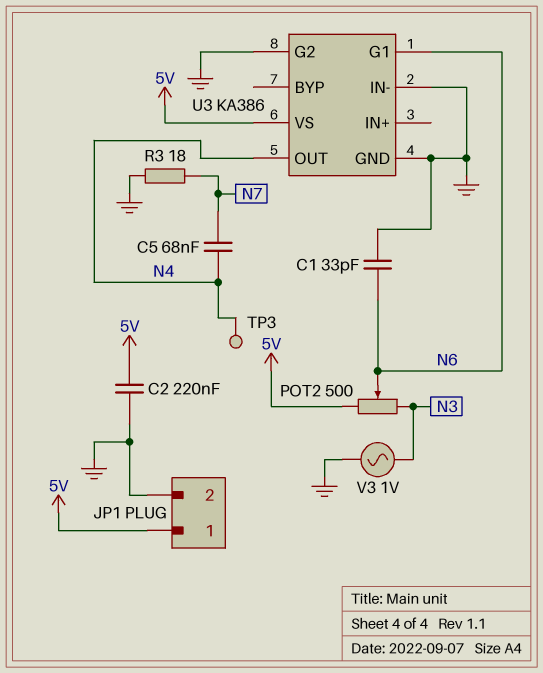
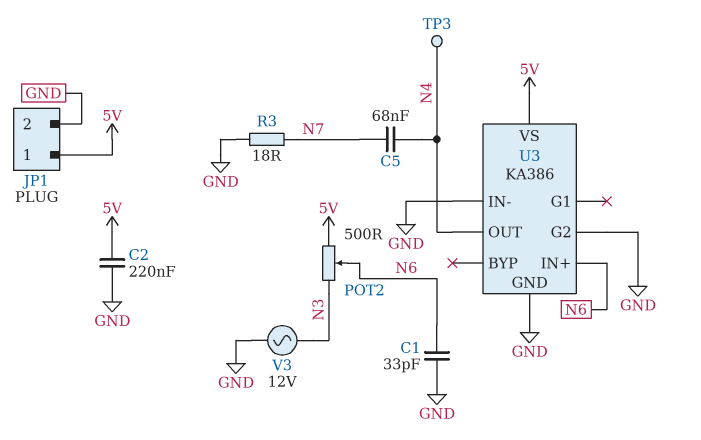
U3 pin G1: N6 -> none
U3 pin IN+: none -> N6
V3: AC 1V (GND, N3) -> AC 12V (GND, N3)

